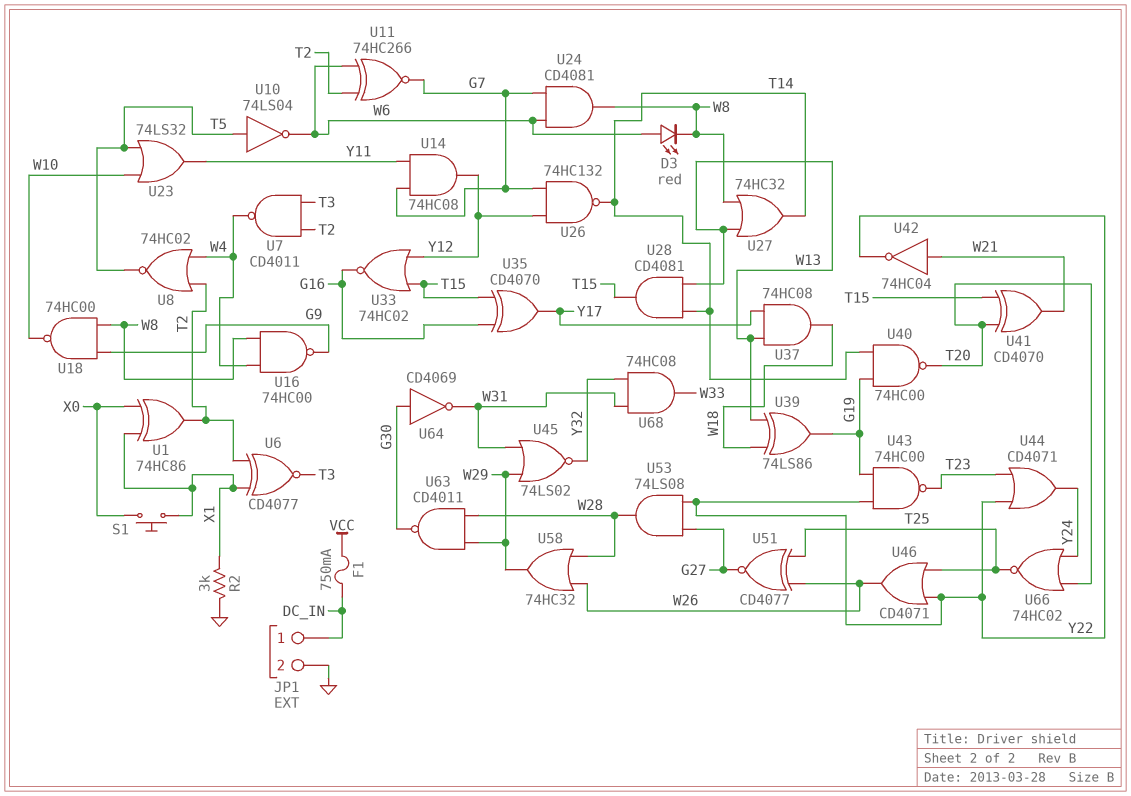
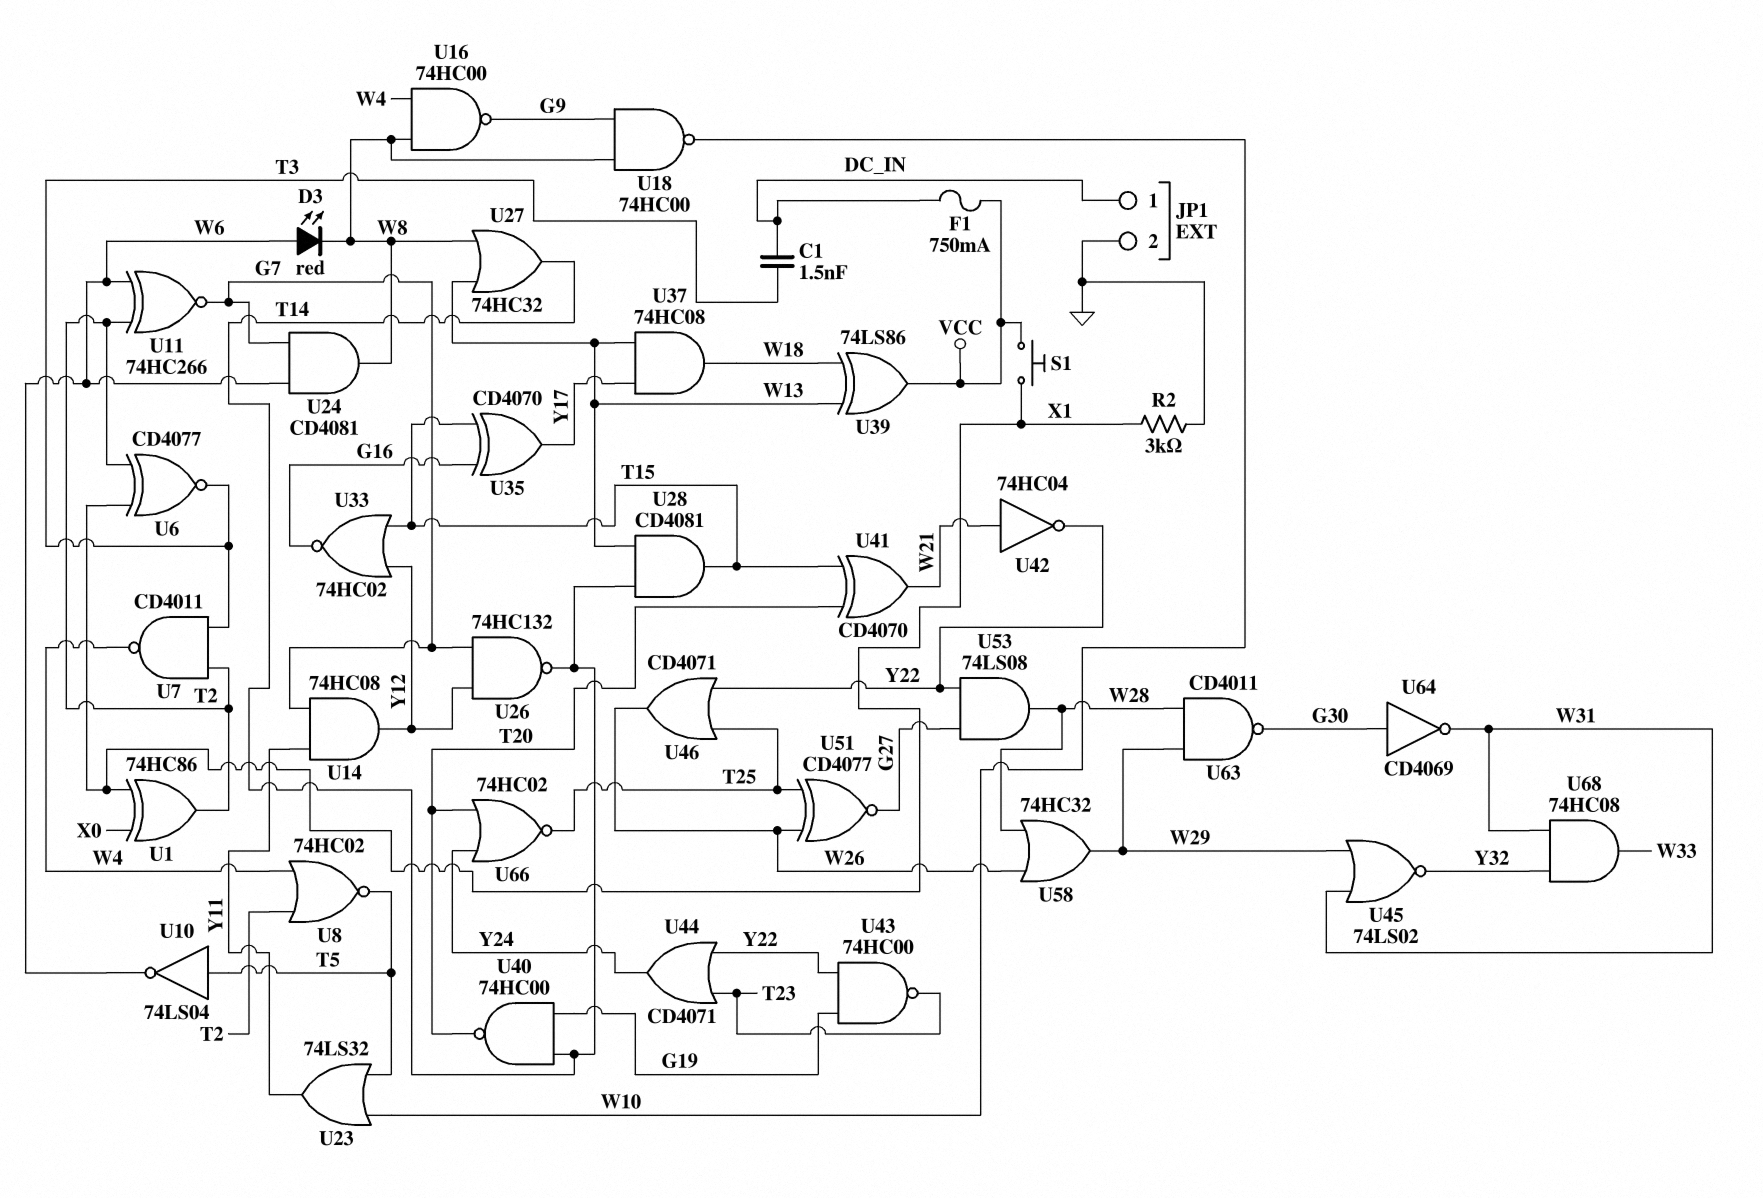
C1: none -> 1.5nF (DC_IN, T3)
S1: button (X0, X1) -> button (VCC, X1)
U39: XOR 74LS86 (in W13, in W18, out G19) -> XOR 74LS86 (in W13, in W18, out VCC)

